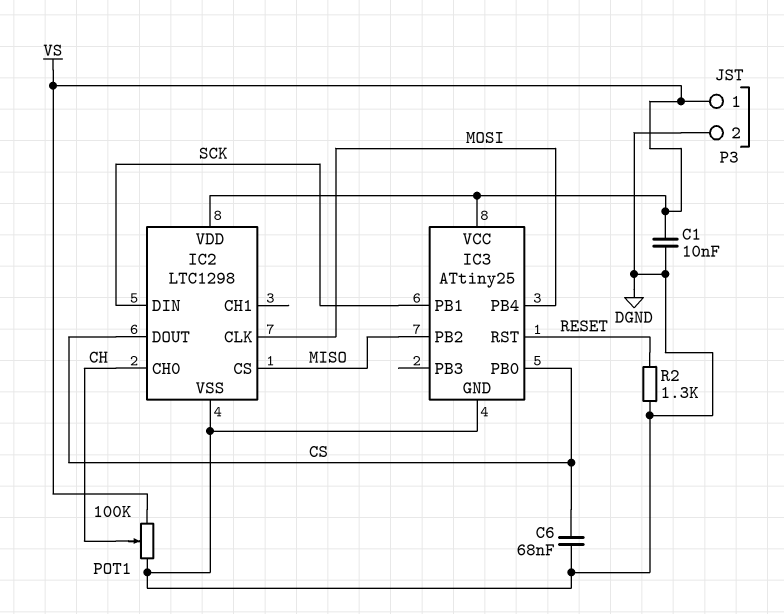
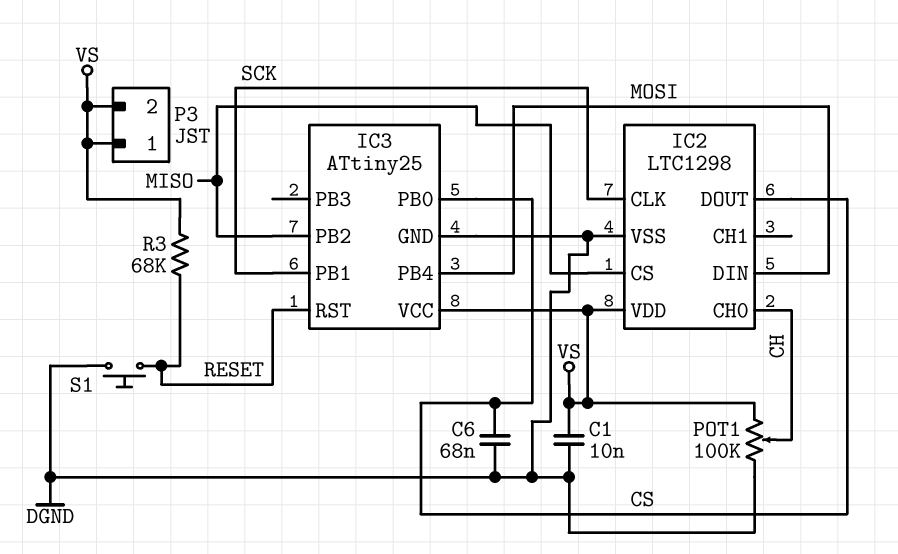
IC2 pin CLK: MOSI -> SCK
IC2 pin DIN: SCK -> MOSI
P3 pin 2: DGND -> VS
R2: 1.3k (DGND, RESET) -> none
R3: none -> 68k (RESET, VS)
S1: none -> button (DGND, RESET)

